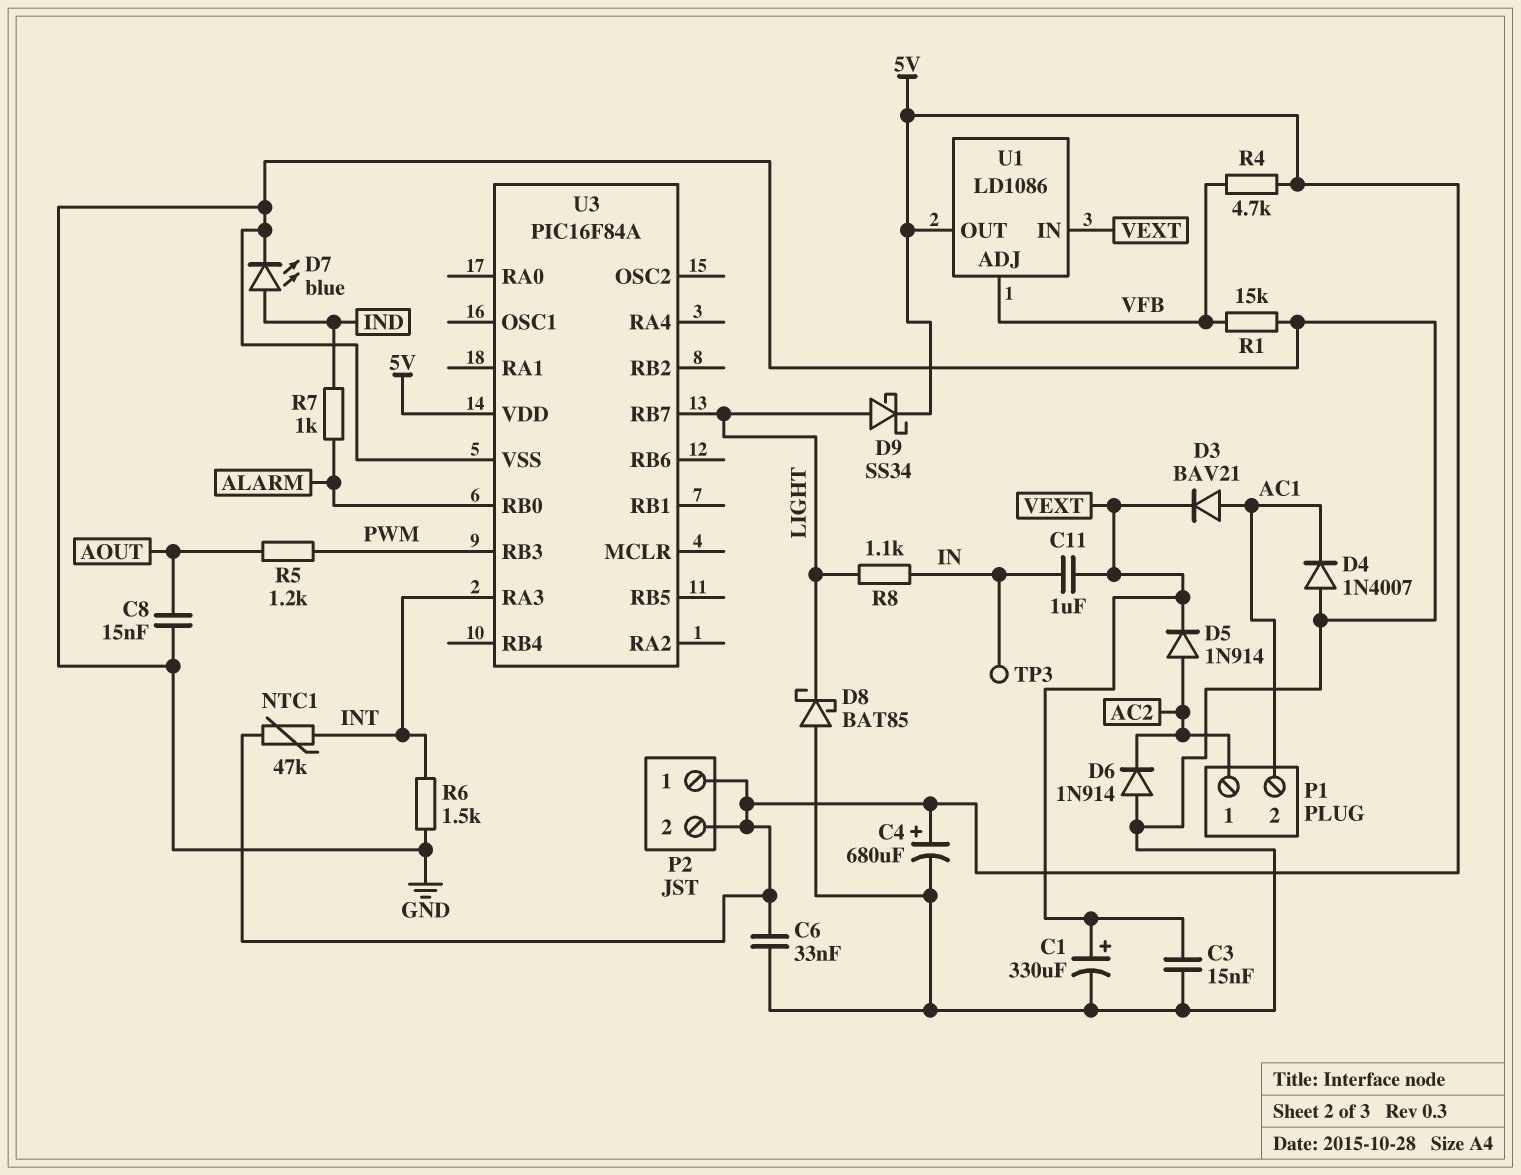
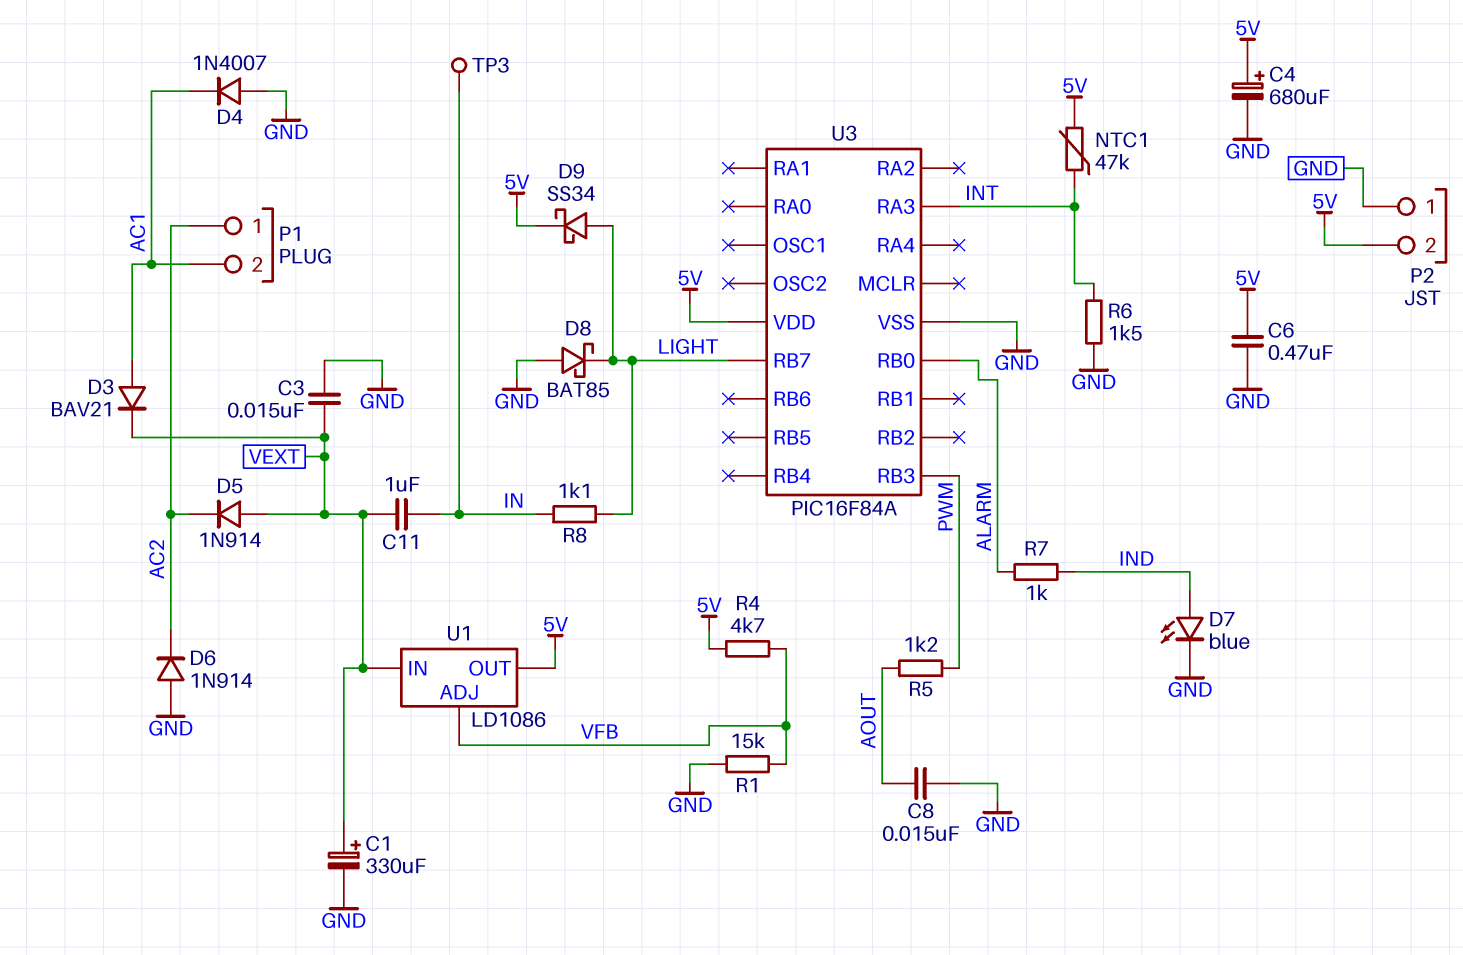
C6: 33nF (5V, GND) -> 470nF (5V, GND)
D5: diode 1N914 (A AC2, K VEXT) -> diode 1N914 (A VEXT, K AC2)
P2 pin 1: 5V -> GND

